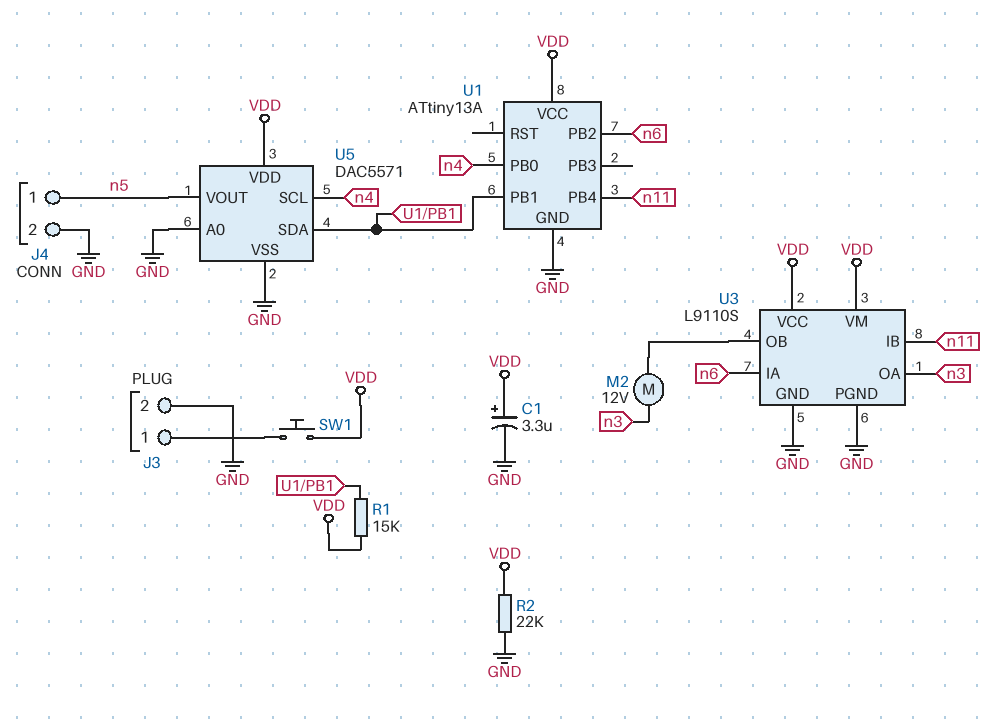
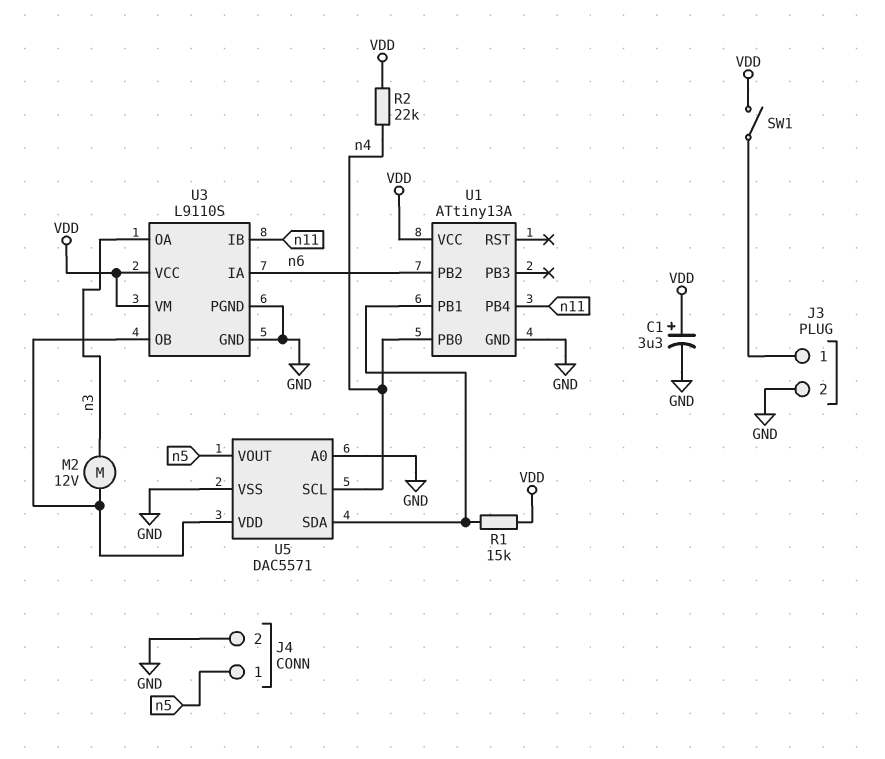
R2: 22k (GND, VDD) -> 22k (VDD, n4)
SW1: button (J3/1, VDD) -> switch (J3/1, VDD)
U5 pin VDD: VDD -> U3/OB

